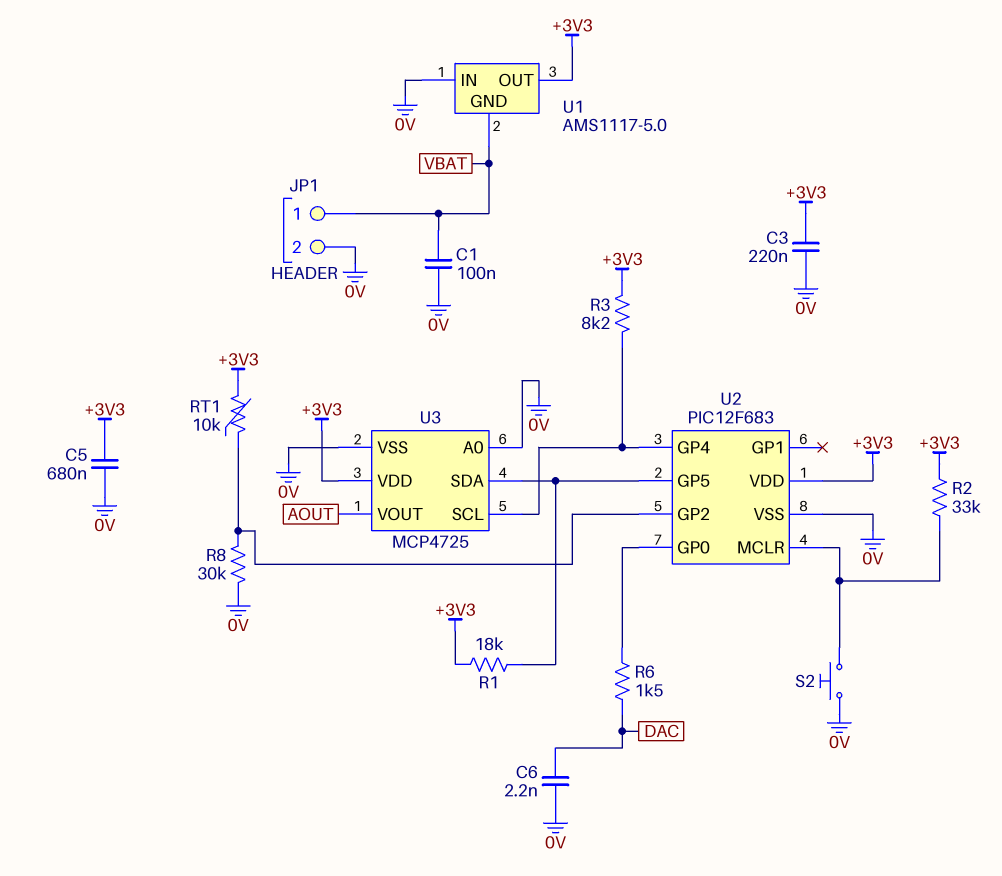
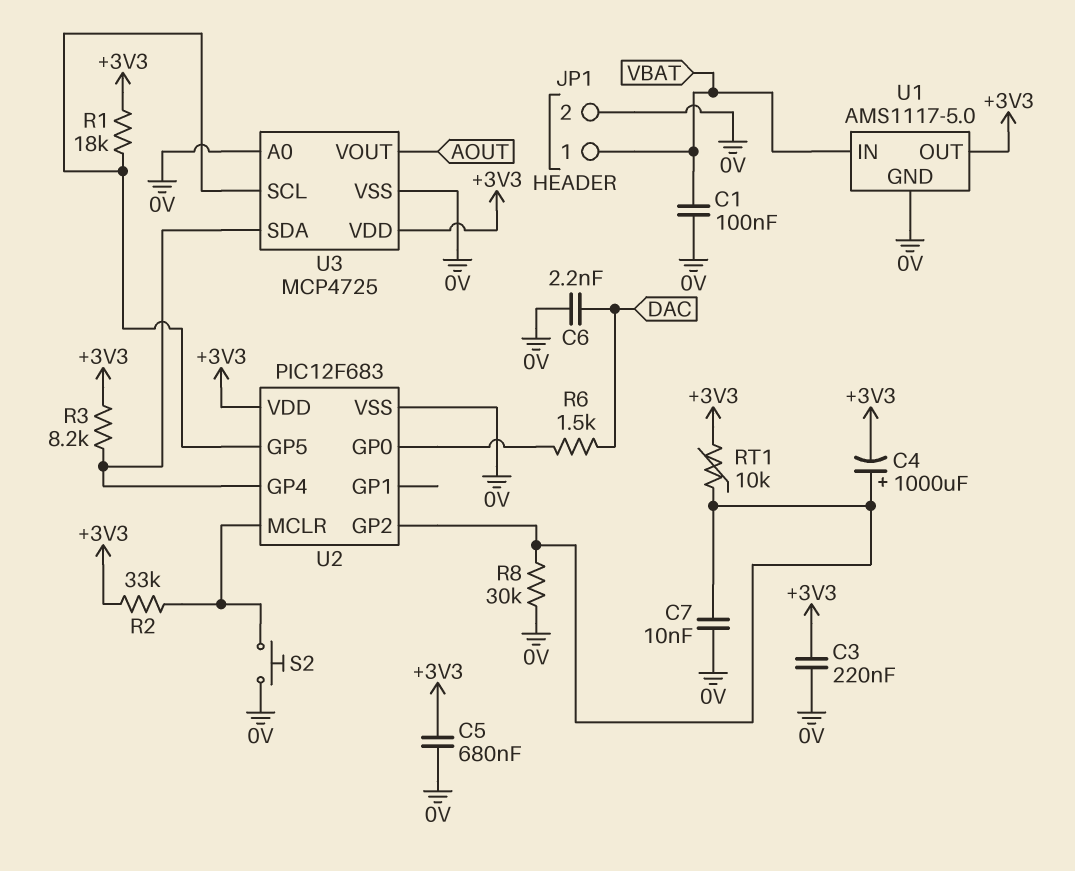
C4: none -> 1000uF (plus U2/GP2, minus +3V3)
C7: none -> 10nF (0V, U2/GP2)
U1 pin GND: VBAT -> 0V
U1 pin IN: 0V -> VBAT
U3 pin SCL: U2/GP4 -> U2/GP5
U3 pin SDA: U2/GP5 -> U2/GP4

